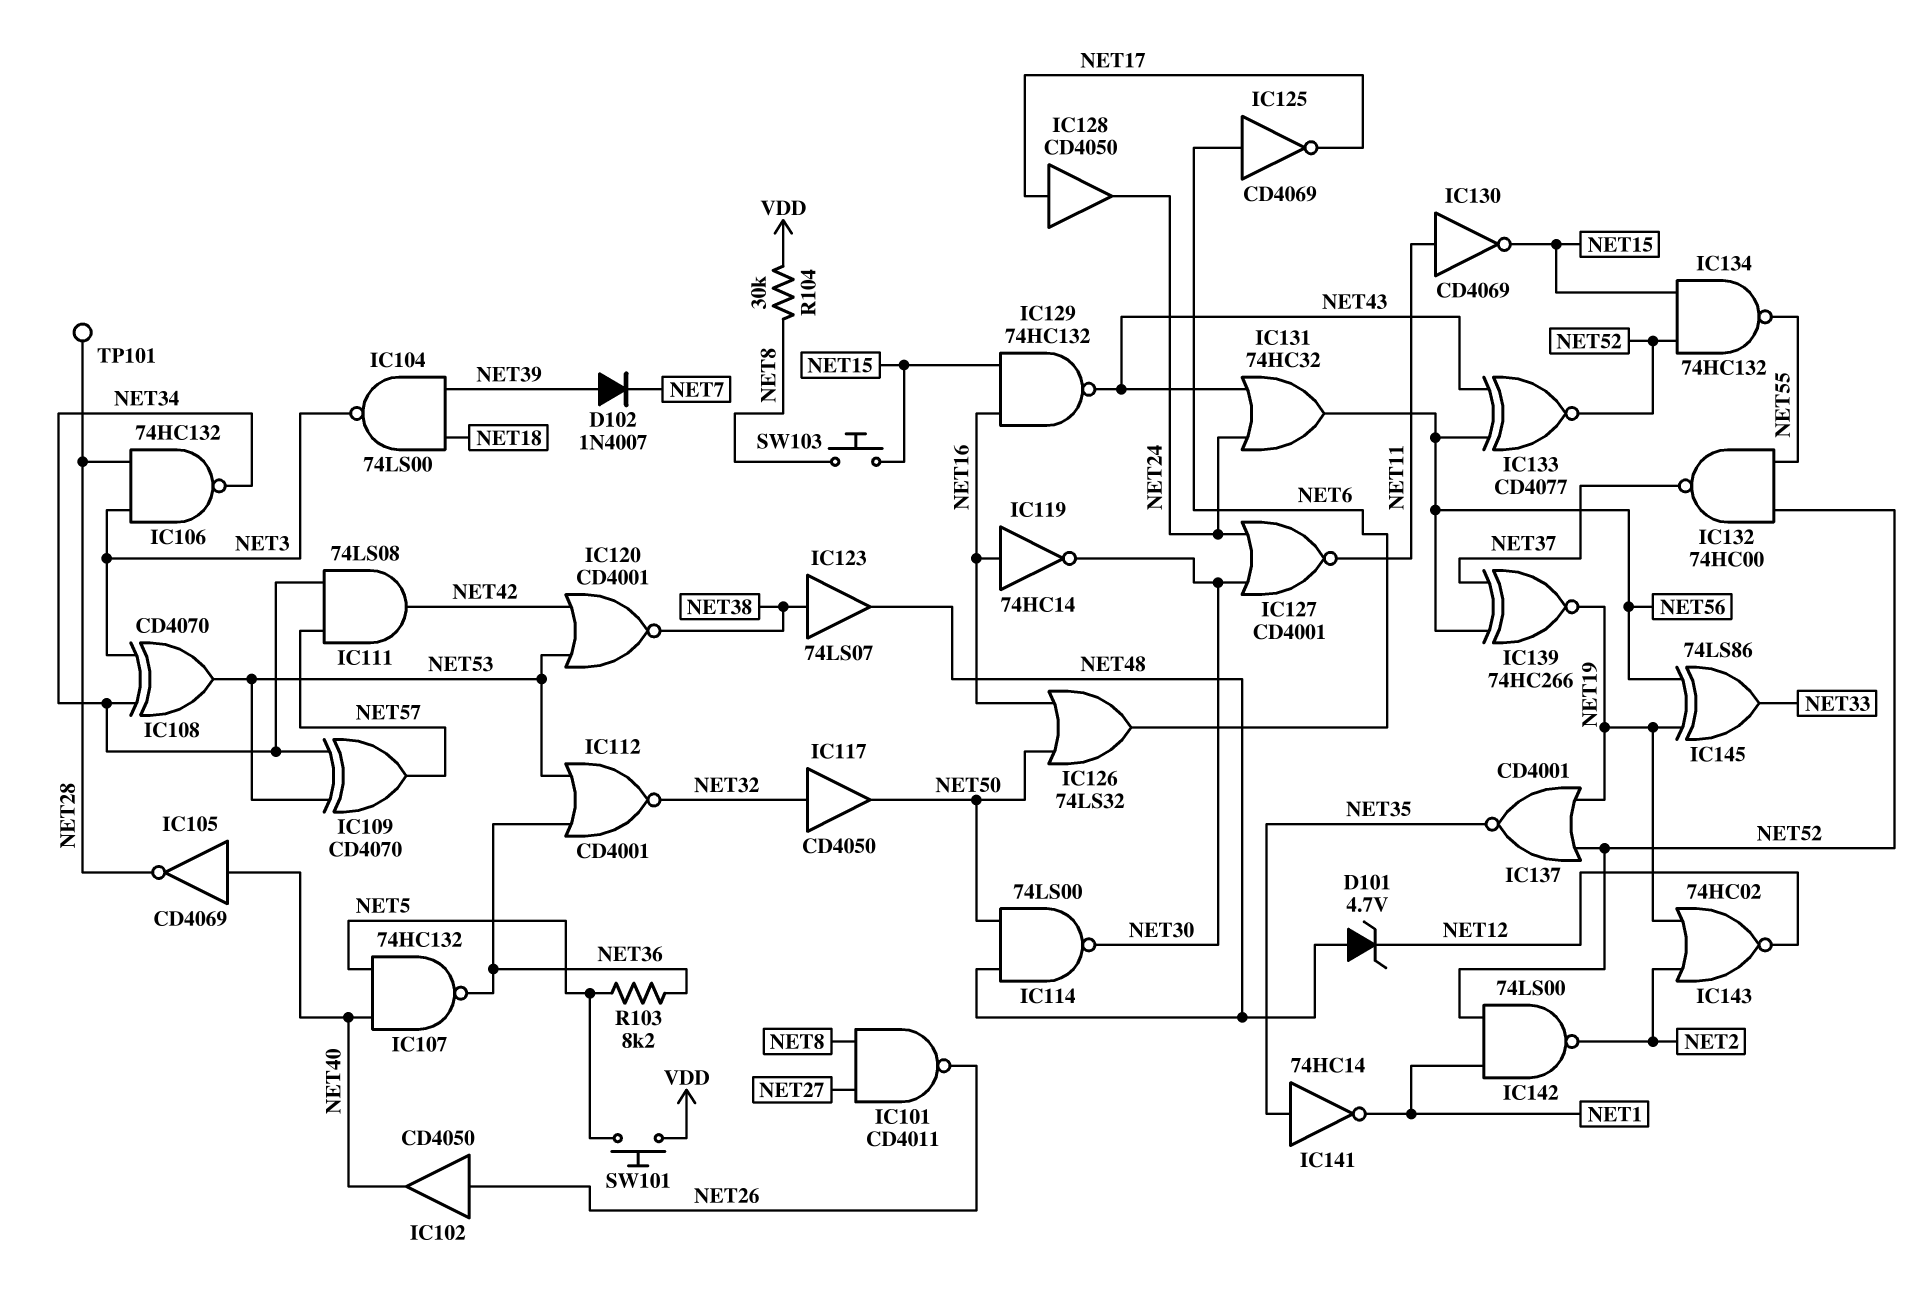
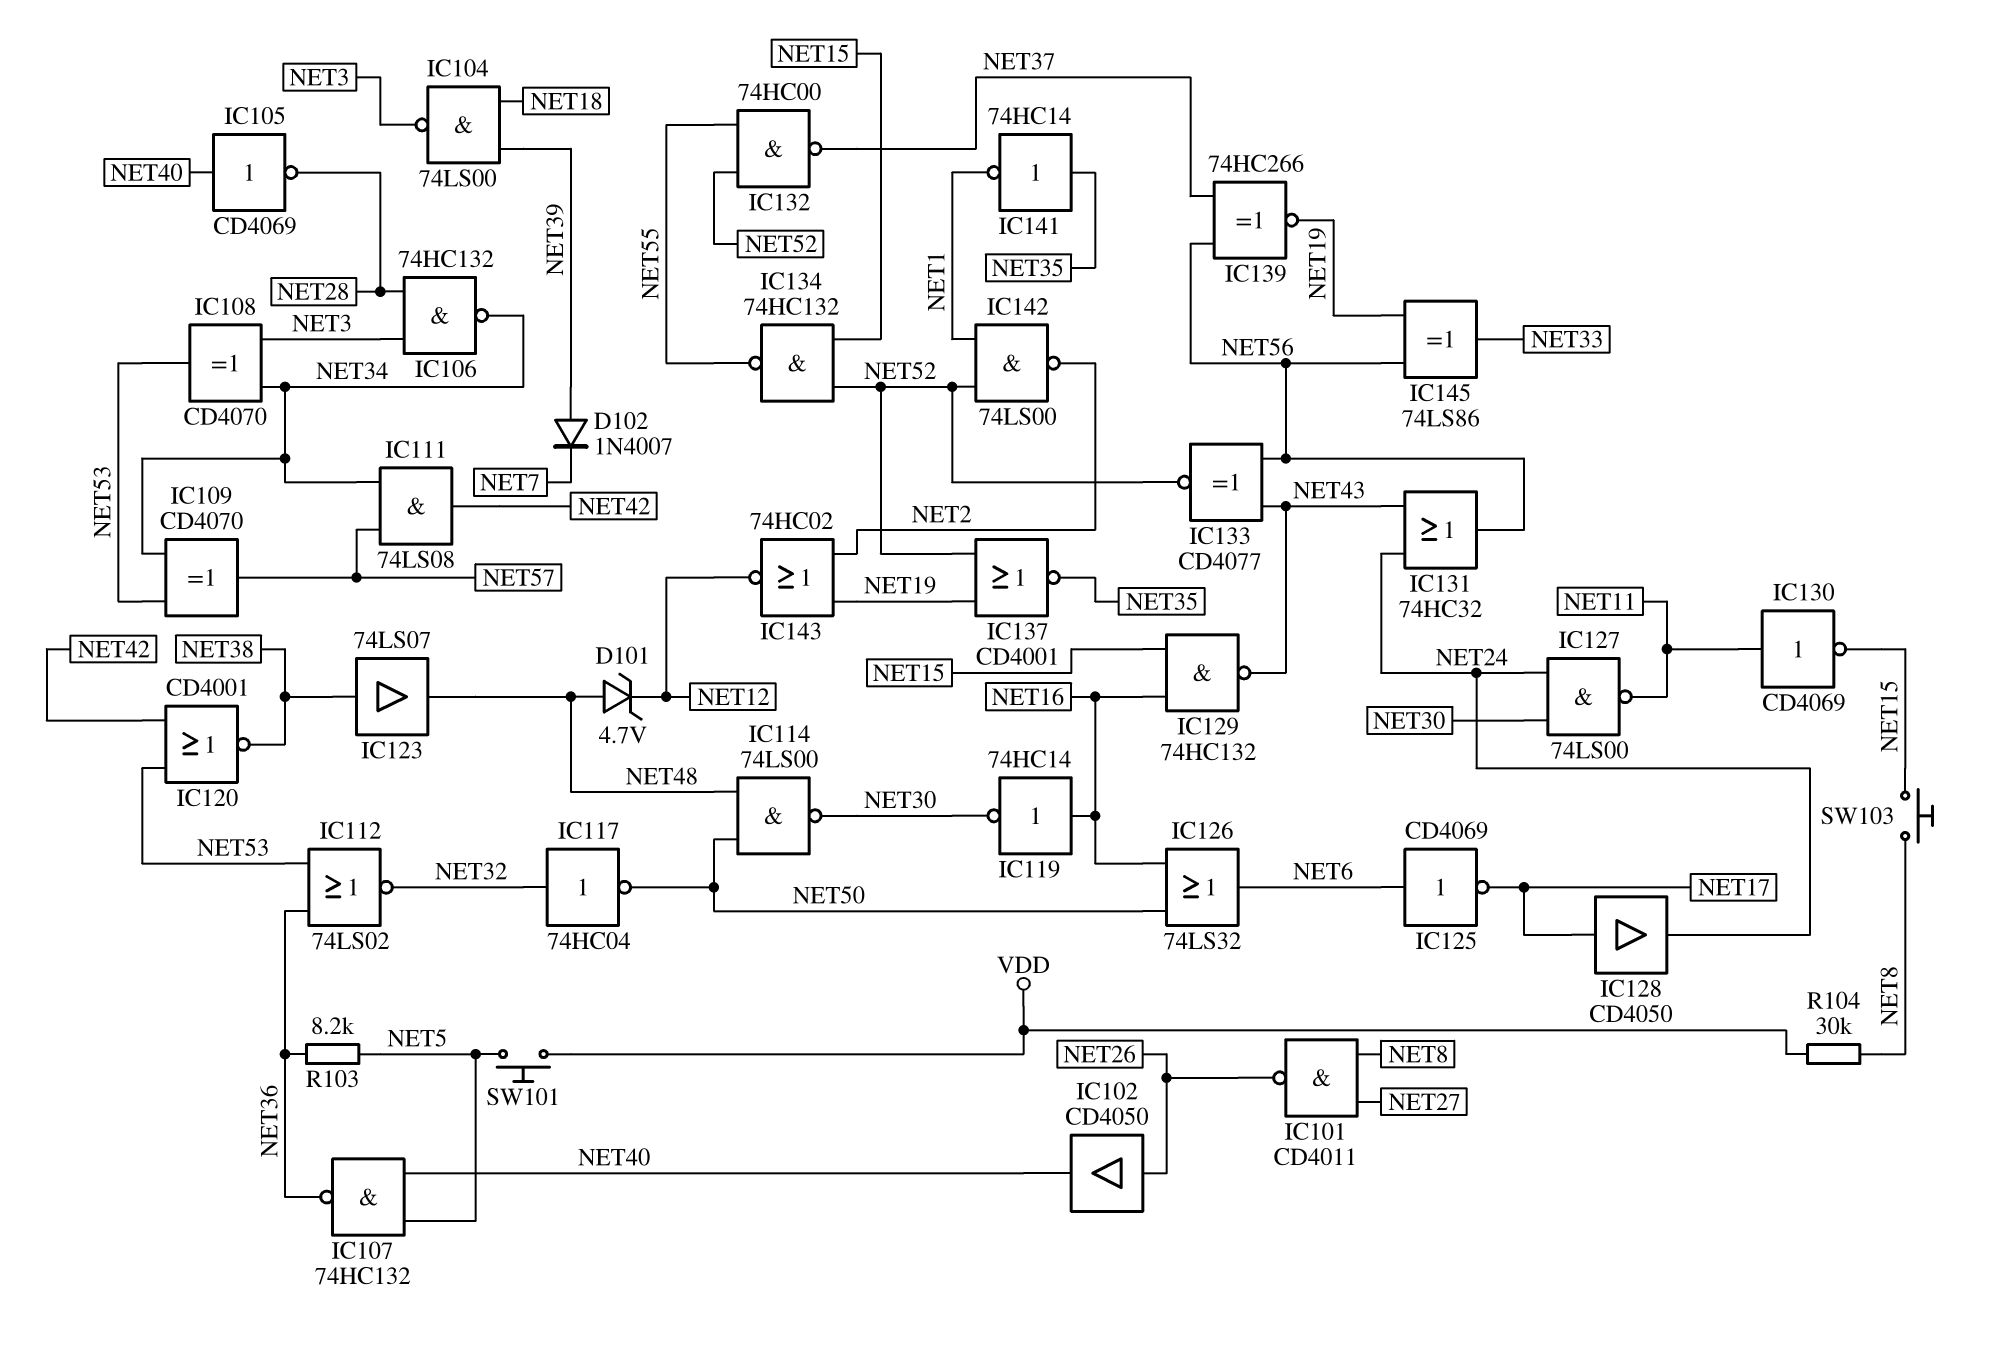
IC112: NOR CD4001 (in NET36, in NET53, out NET32) -> NOR 74LS02 (in NET36, in NET53, out NET32)
IC117: buffer CD4050 (in NET32, out NET50) -> NOT 74HC04 (in NET32, out NET50)
IC127: NOR CD4001 (in NET24, in NET30, out NET11) -> NAND 74LS00 (in NET24, in NET30, out NET11)
TP101: test point (NET28) -> none

